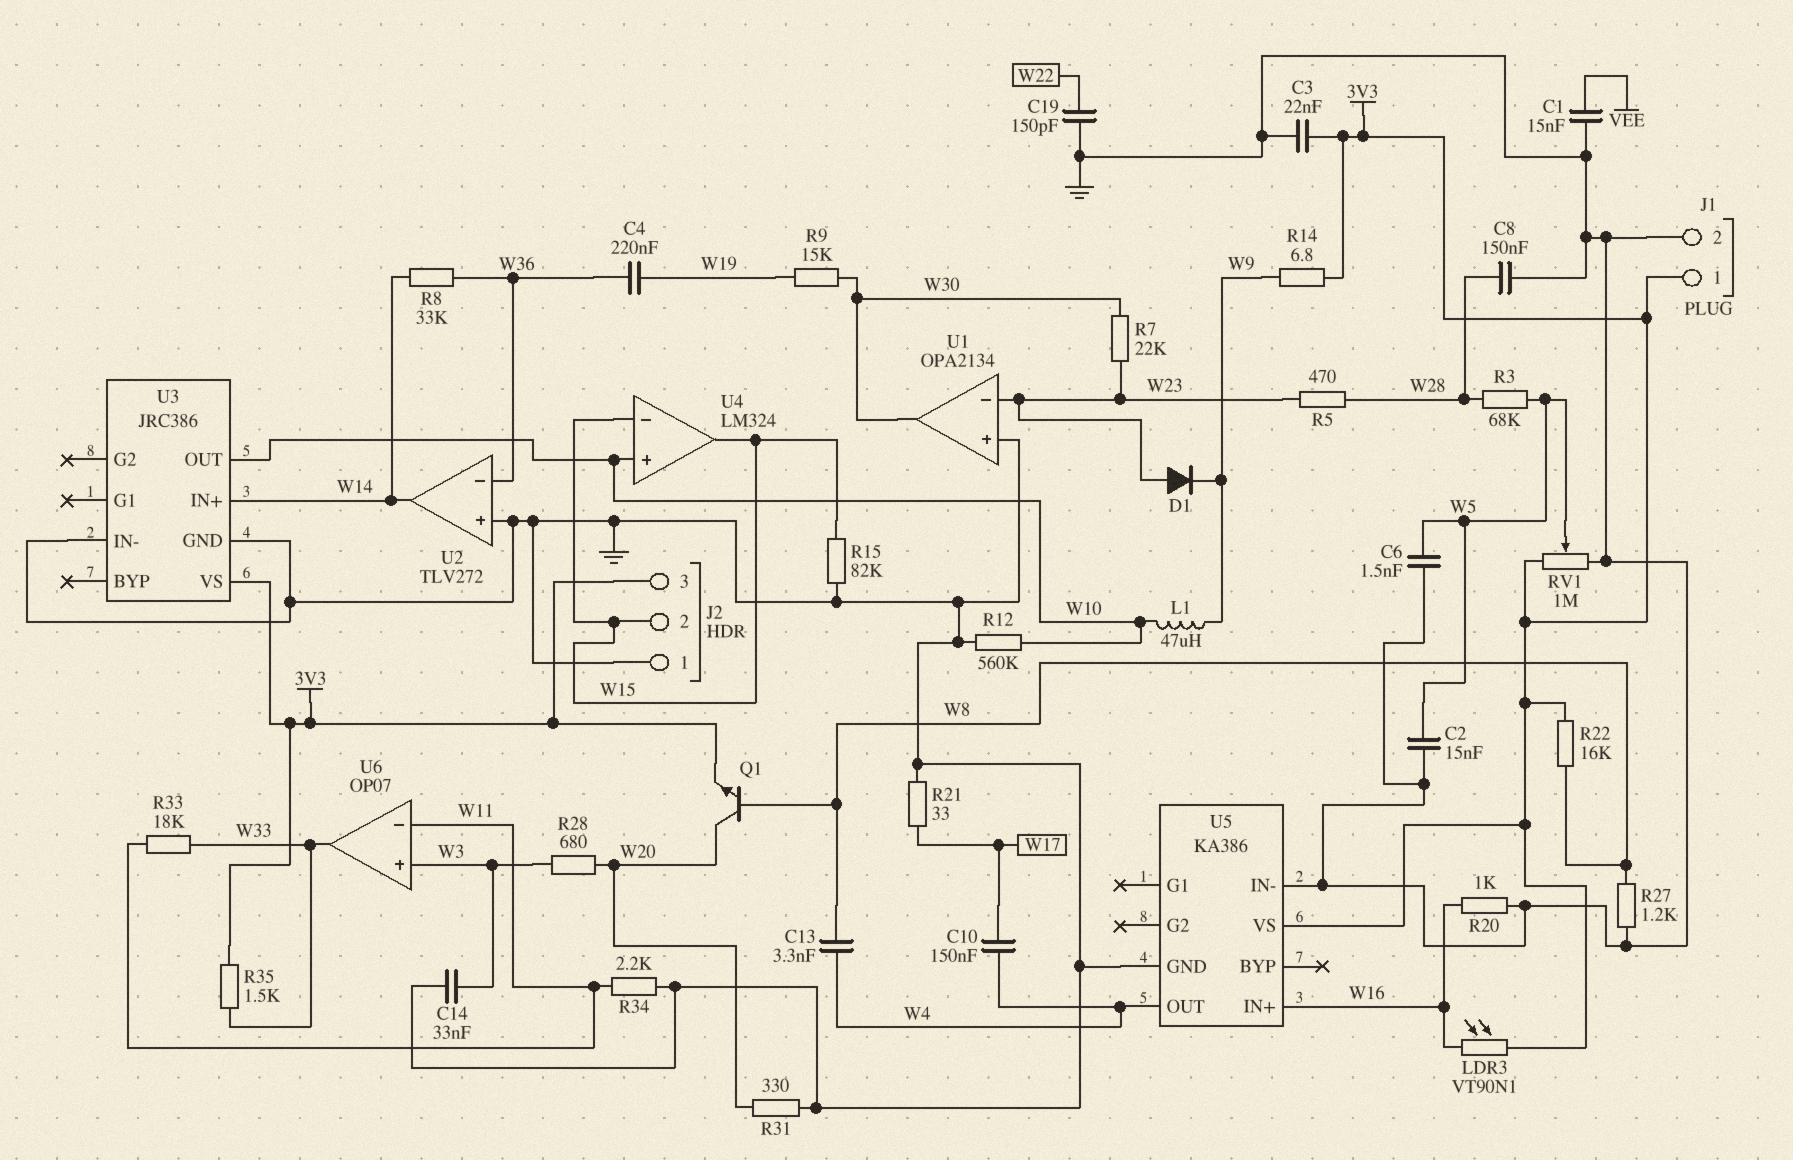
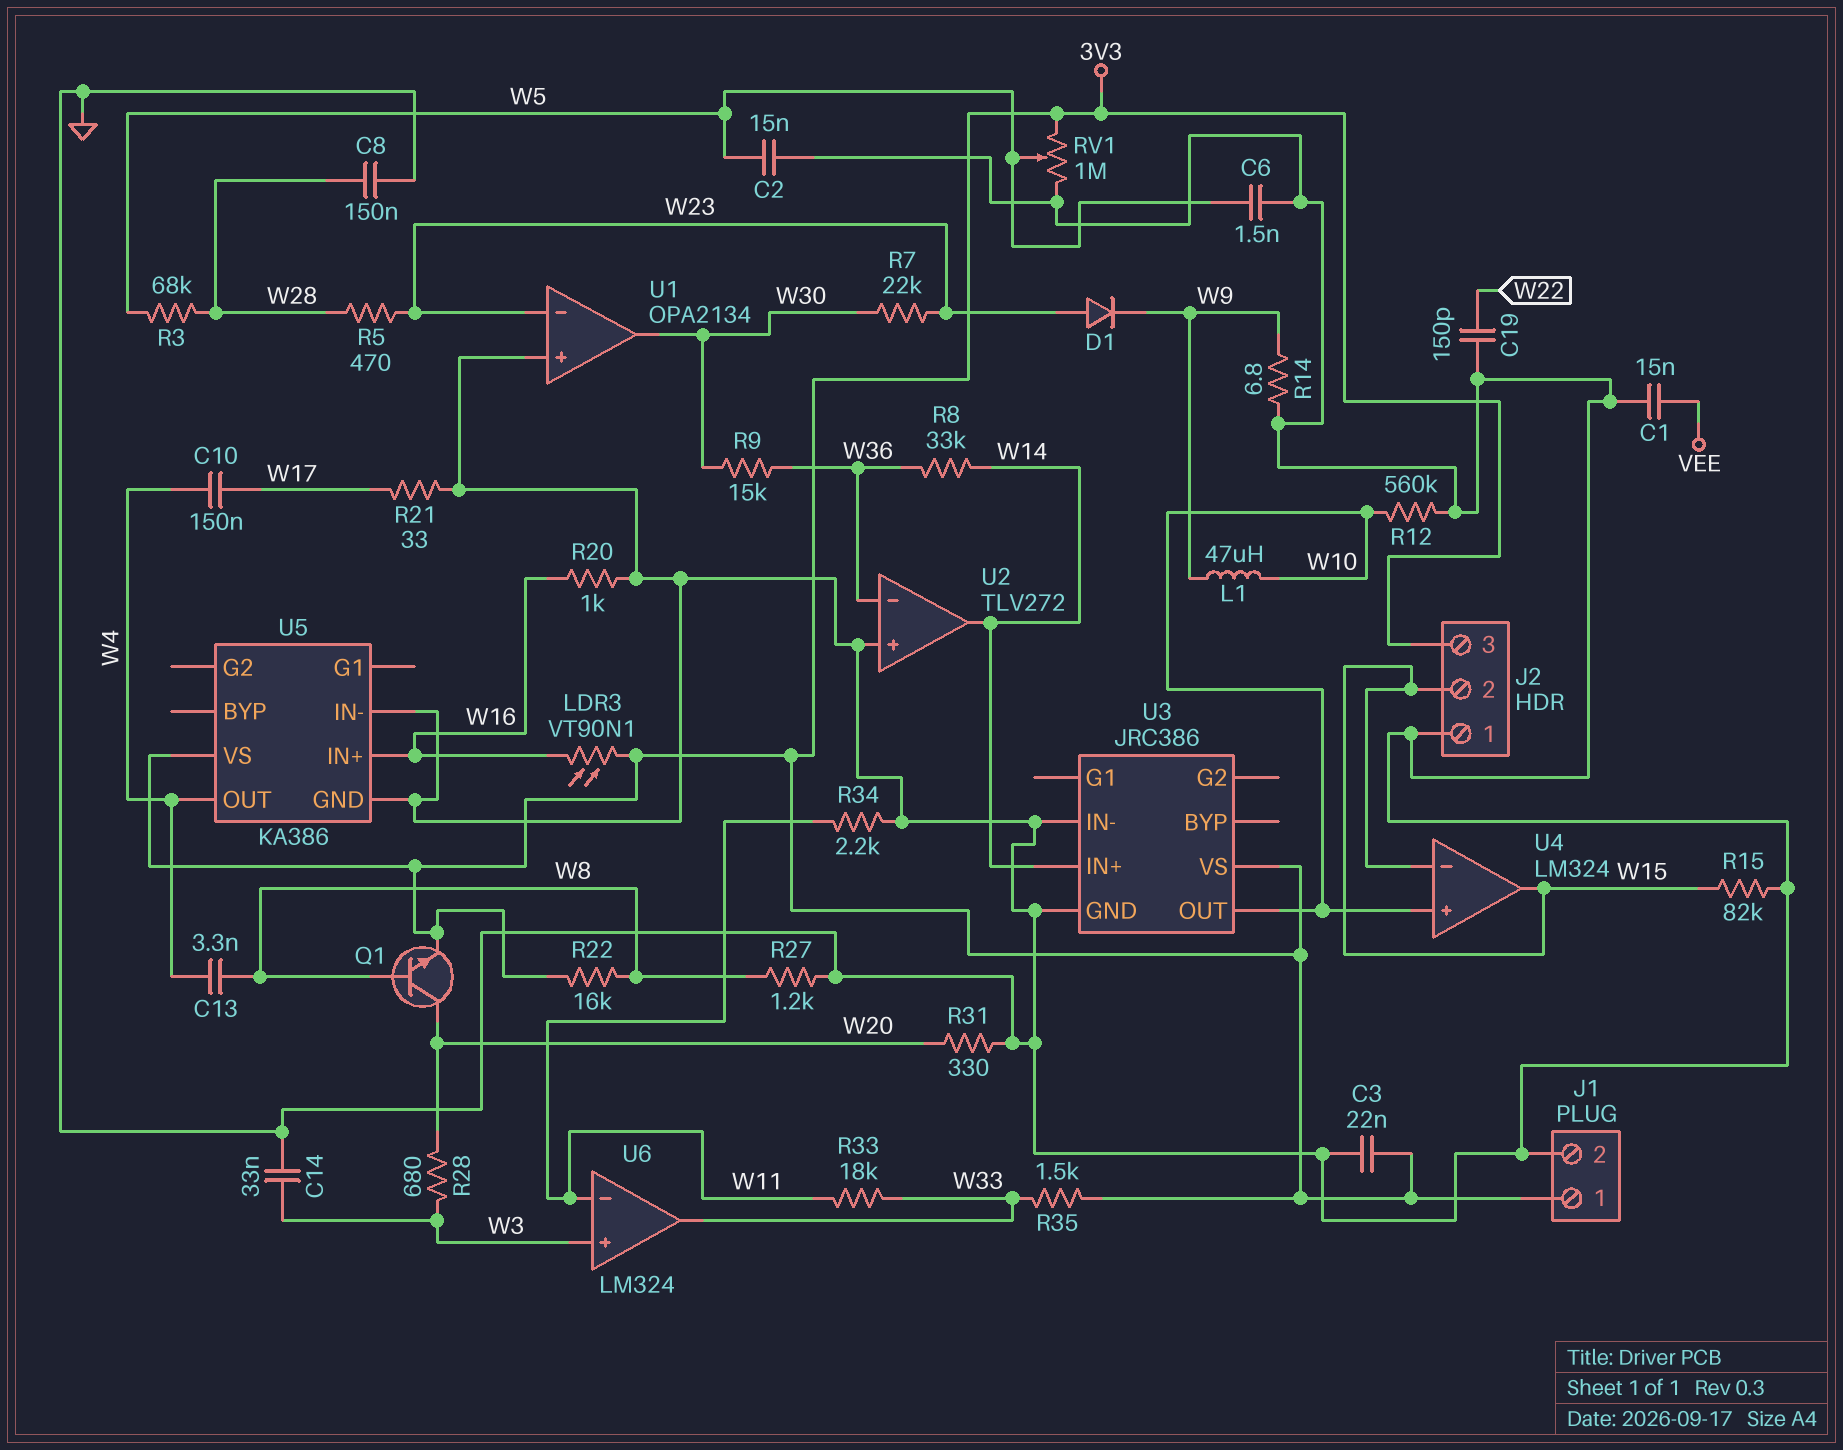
C4: 220nF (W19, W36) -> none
R9: 15k (W19, W30) -> 15k (W30, W36)
R14: 6.8 (3V3, W9) -> 6.8 (GND, W9)
U6: OP07 -> LM324

